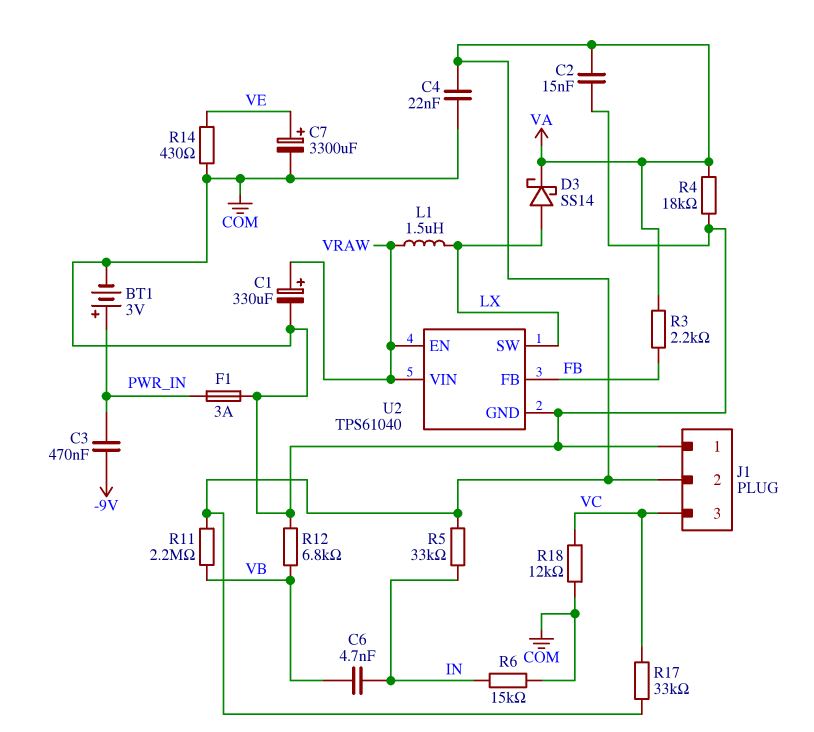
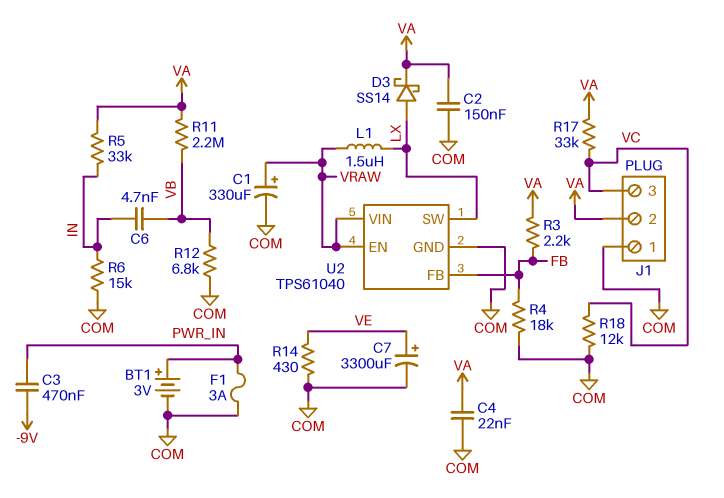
C2: 15nF (COM, VA) -> 150nF (COM, VA)
R4: 18k (COM, VA) -> 18k (COM, FB)

